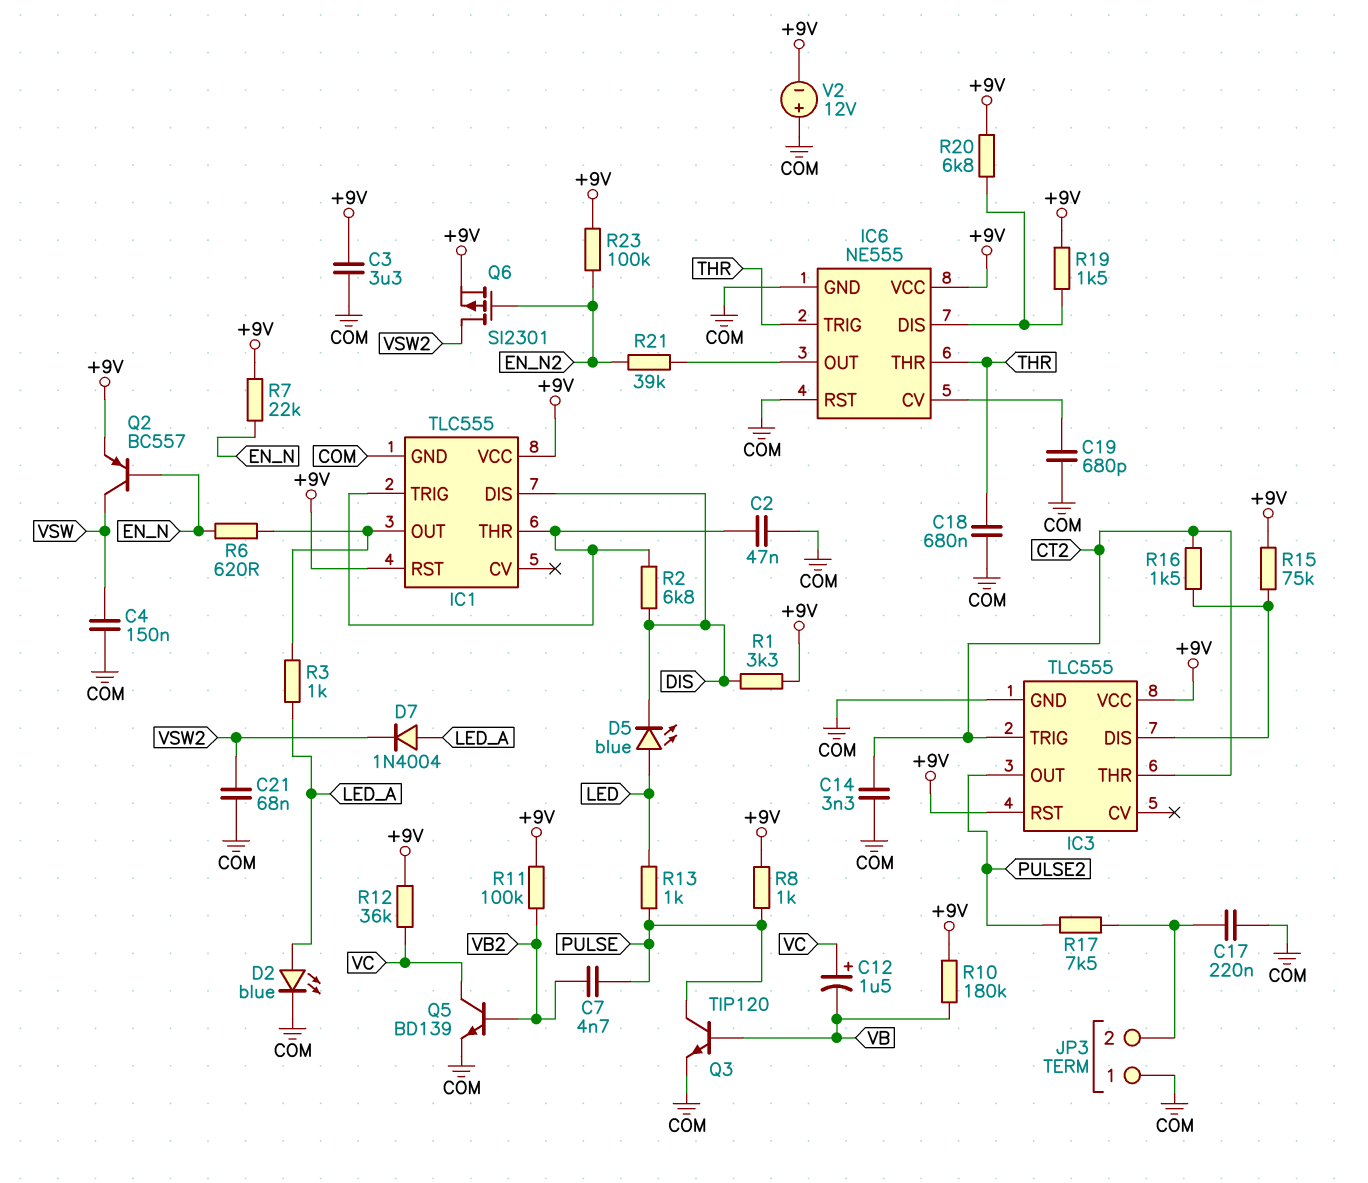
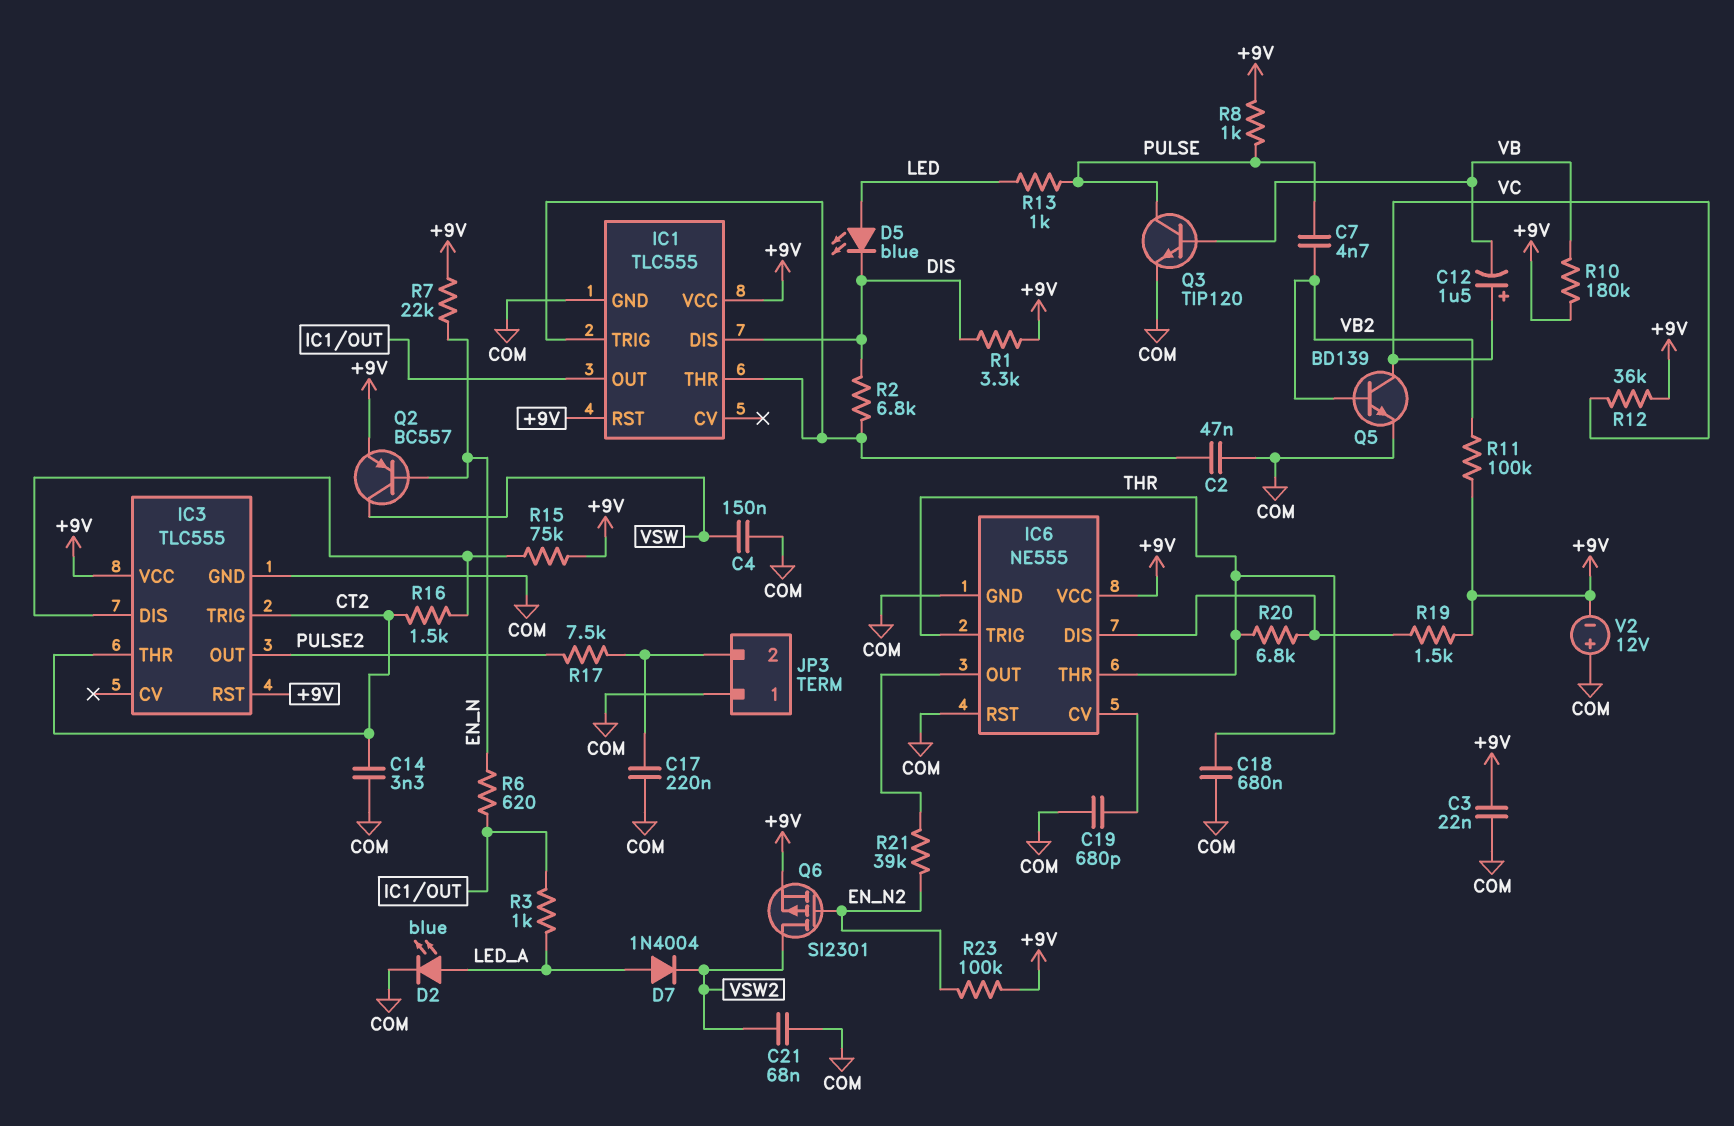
C3: 3.3uF (+9V, COM) -> 22nF (+9V, COM)
R20: 6.8k (+9V, IC6/DIS) -> 6.8k (IC6/DIS, THR)

